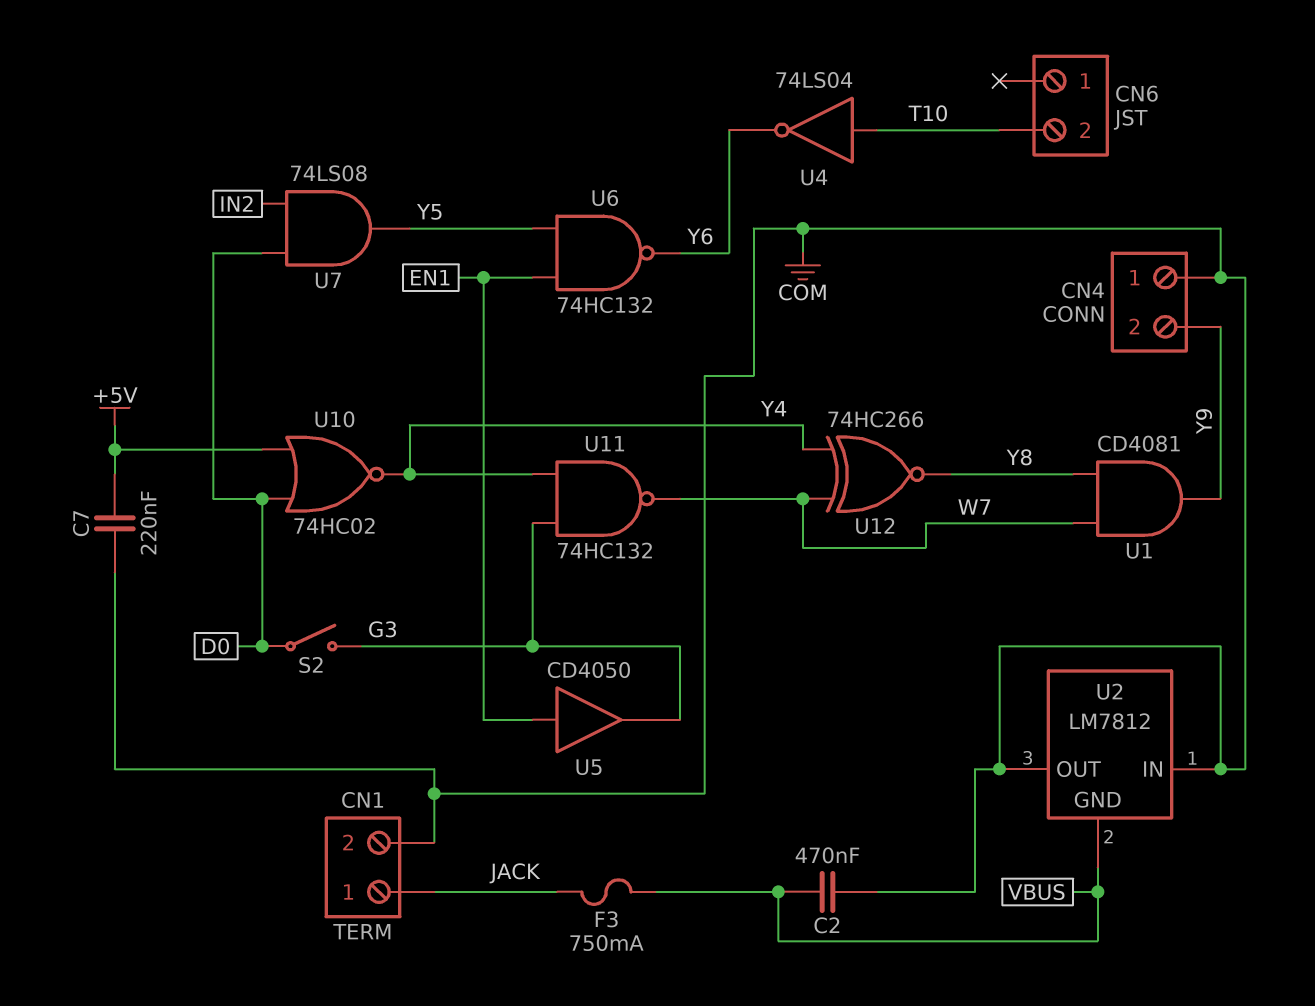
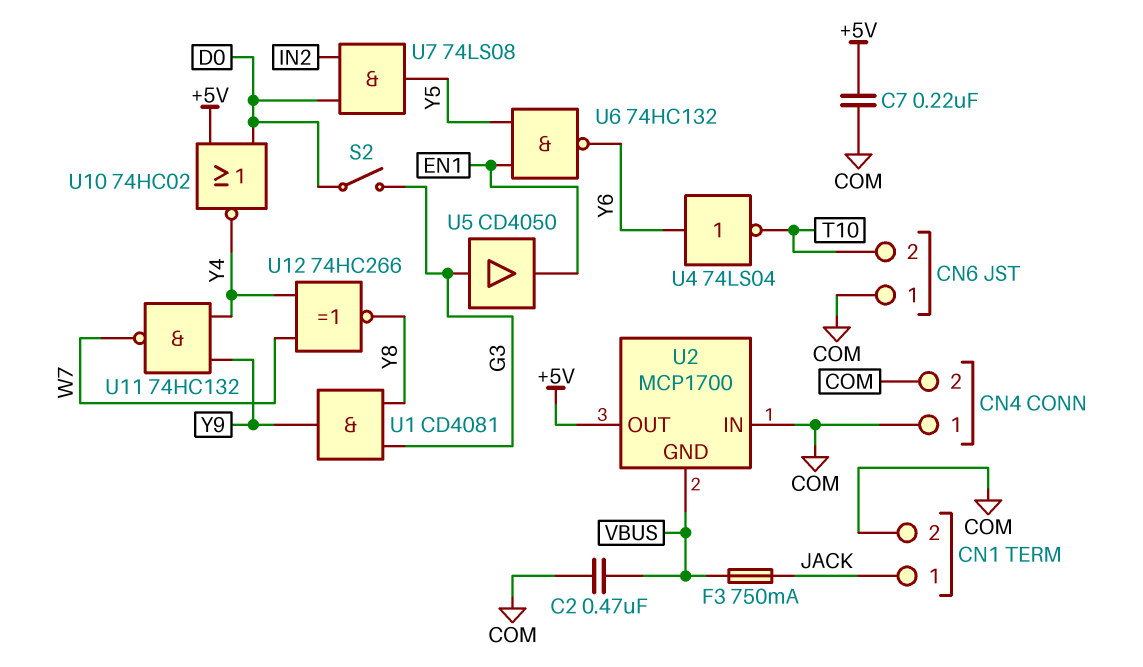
CN4 pin 2: Y9 -> COM
CN6 pin 1: none -> COM
U1: AND CD4081 (in W7, in Y8, out Y9) -> AND CD4081 (in G3, in Y8, out Y9)
U2: LM7812 -> MCP1700
U2 pin OUT: COM -> +5V
U4: NOT 74LS04 (in T10, out Y6) -> NOT 74LS04 (in Y6, out T10)
U5: buffer CD4050 (in EN1, out G3) -> buffer CD4050 (in G3, out EN1)
U11: NAND 74HC132 (in G3, in Y4, out W7) -> NAND 74HC132 (in Y4, in Y9, out W7)

